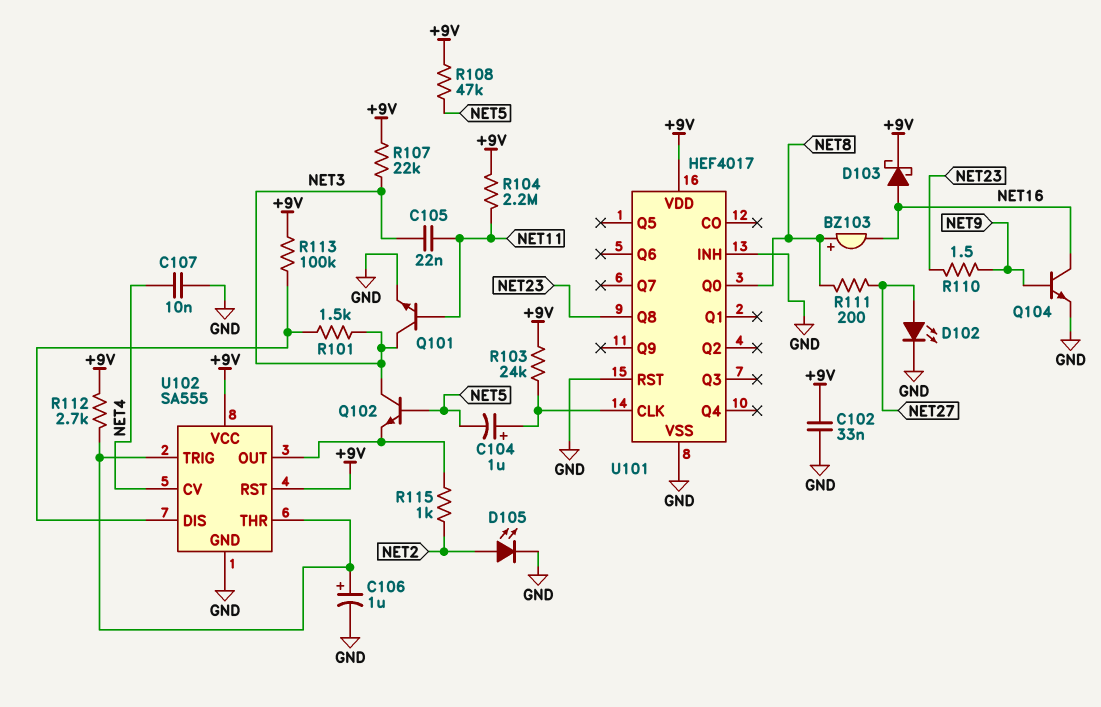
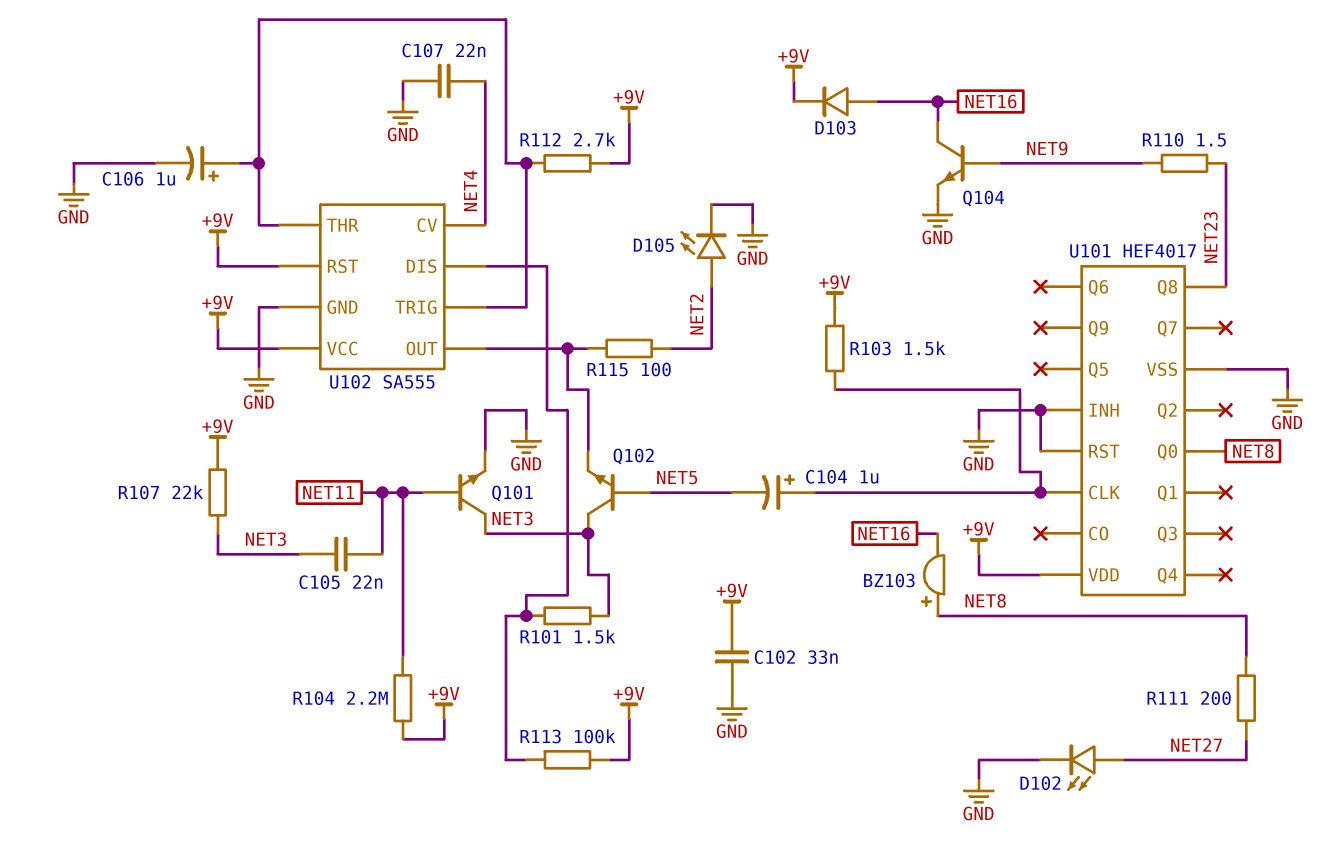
C107: 10nF (GND, NET4) -> 22nF (GND, NET4)
D103: schottky (A NET16, K +9V) -> diode (A NET16, K +9V)
R103: 24k (+9V, U101/CLK) -> 1.5k (+9V, U101/CLK)
R108: 47k (+9V, NET5) -> none
R115: 1k (NET2, U102/OUT) -> 100 (NET2, U102/OUT)

